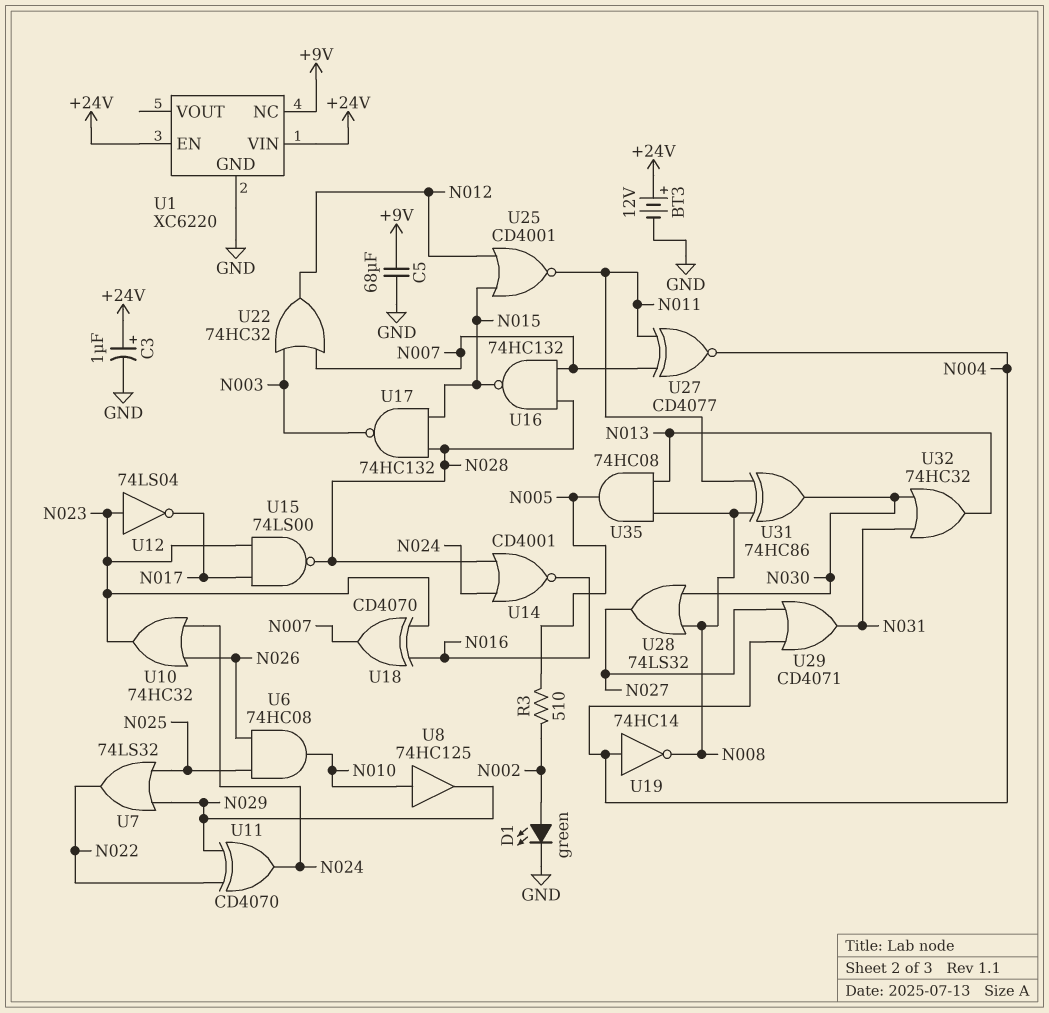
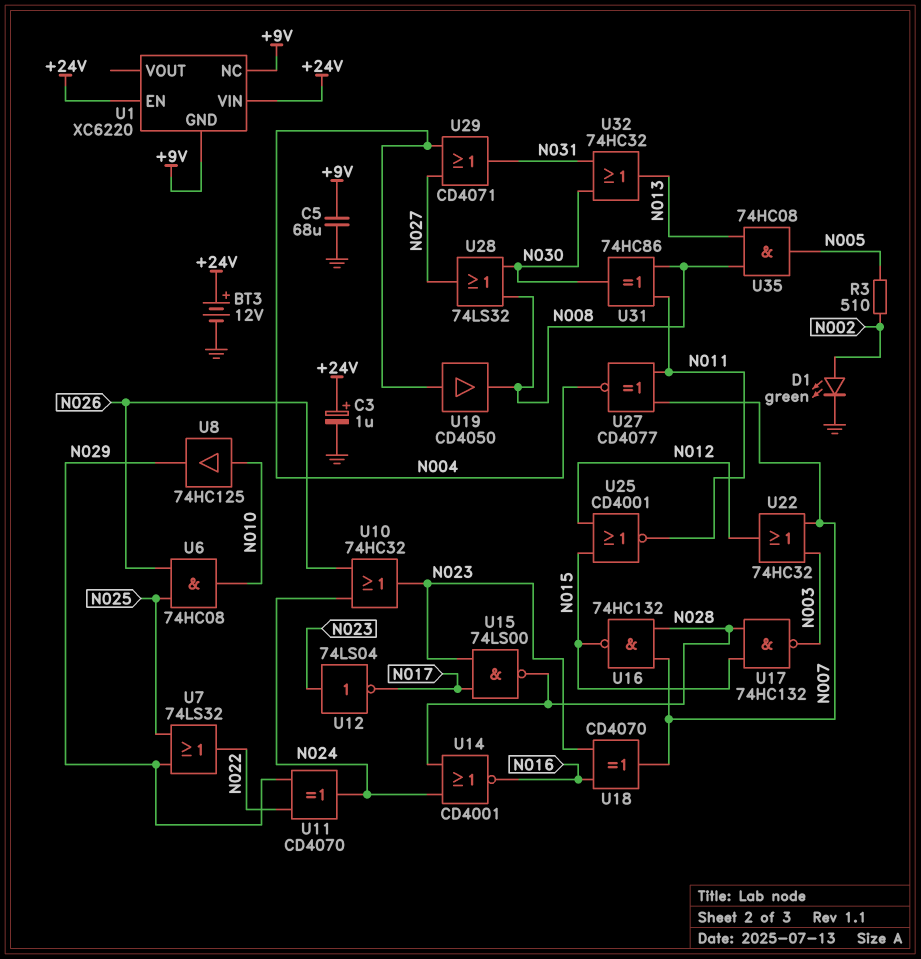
U1 pin GND: GND -> +9V
U19: NOT 74HC14 (in N004, out N008) -> buffer CD4050 (in N004, out N008)

